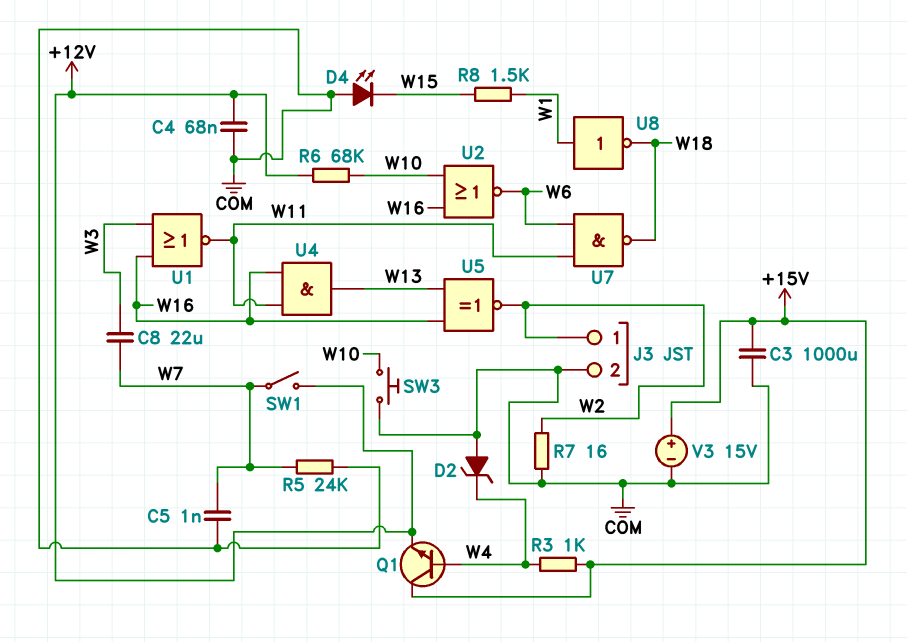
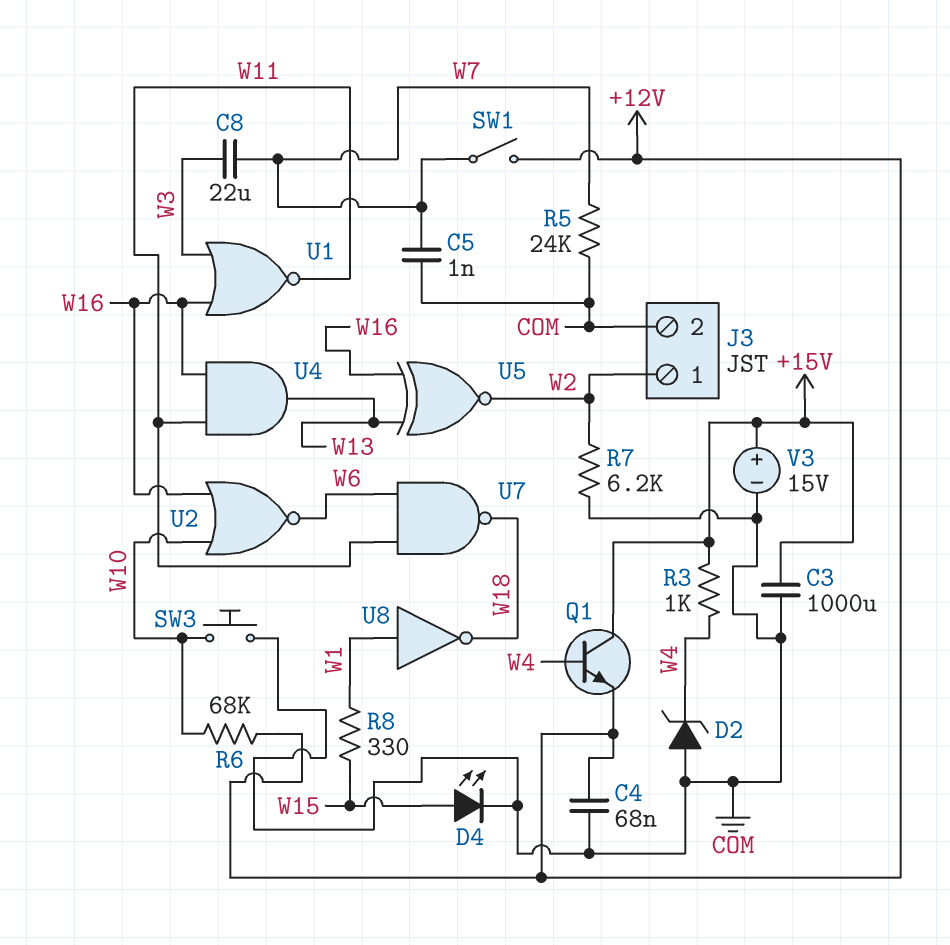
D4: LED (A COM, K W15) -> LED (A W15, K COM)
R7: 16 (COM, W2) -> 6.2k (COM, W2)
R8: 1.5k (W1, W15) -> 330 (W1, W15)

